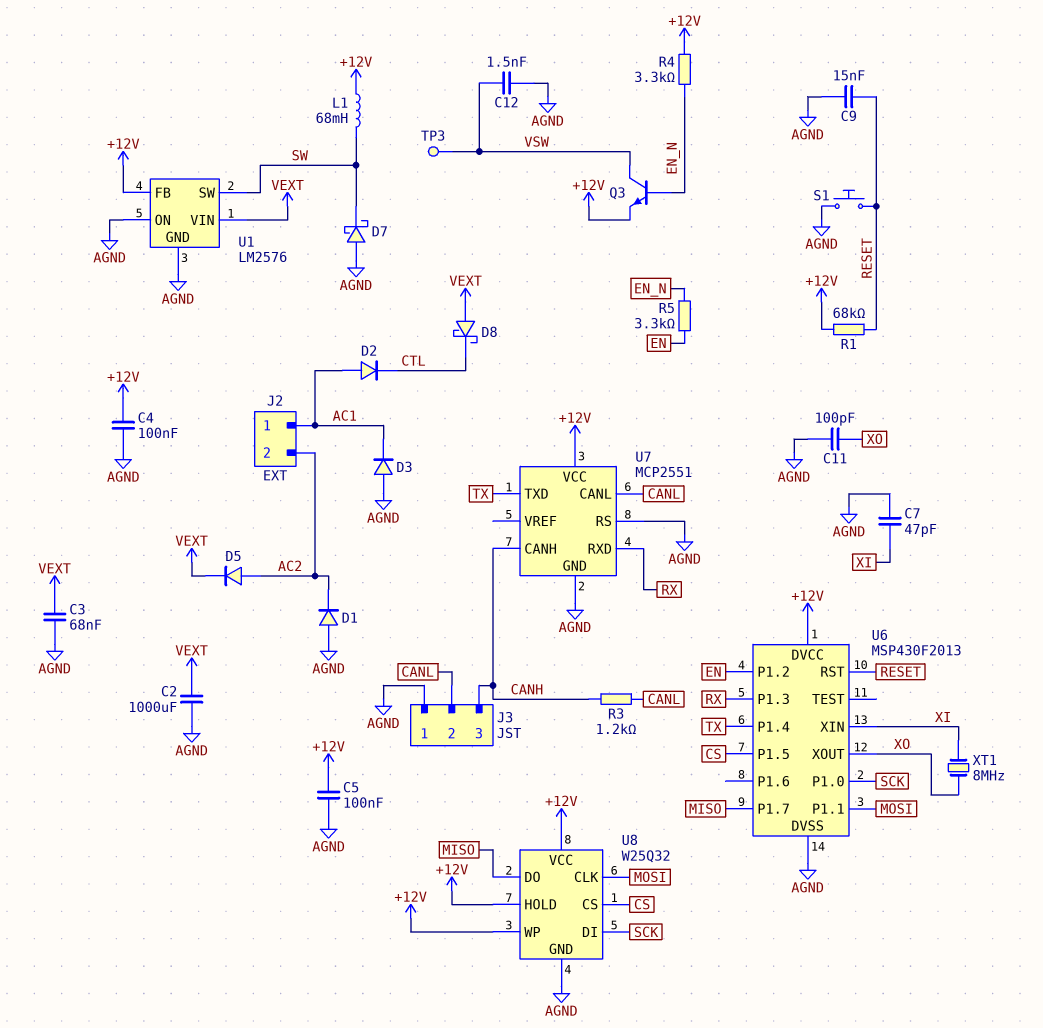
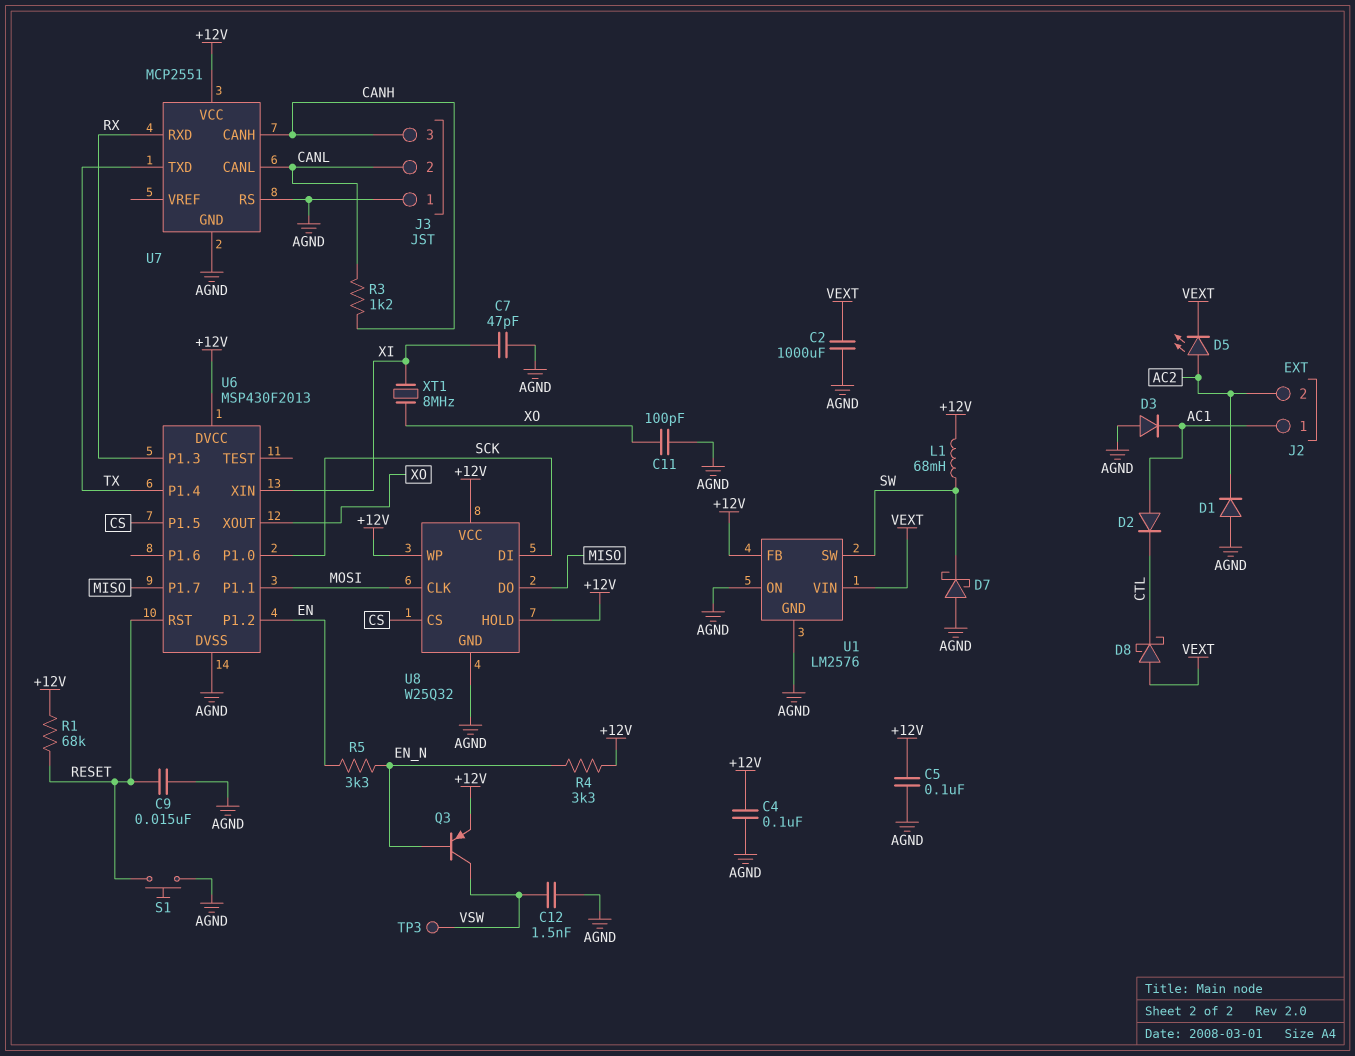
C3: 68nF (AGND, VEXT) -> none
D5: diode (A AC2, K VEXT) -> LED (A AC2, K VEXT)
Q3: NPN (B EN_N, C VSW, E +12V) -> PNP (B EN_N, C VSW, E +12V)

